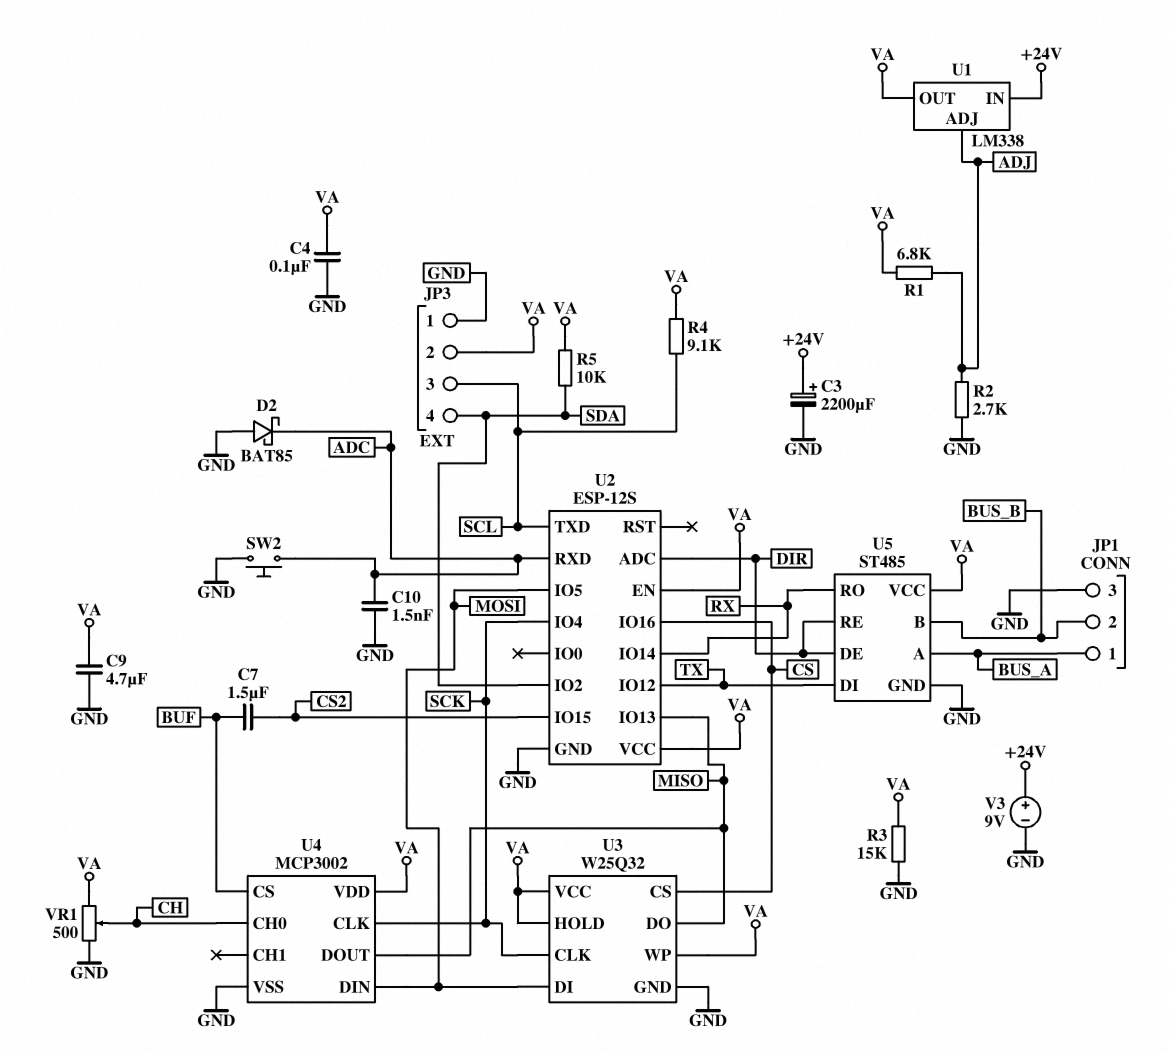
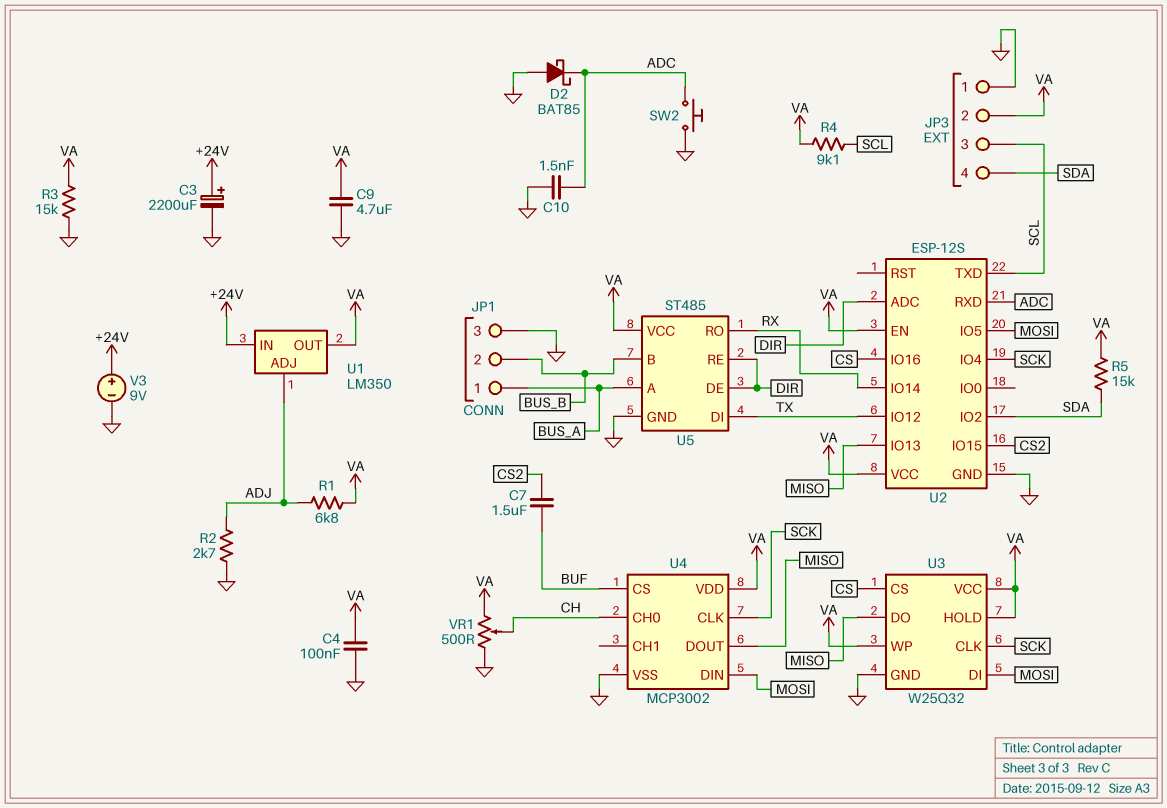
R5: 10k (SDA, VA) -> 15k (SDA, VA)
U1: LM338 -> LM350

